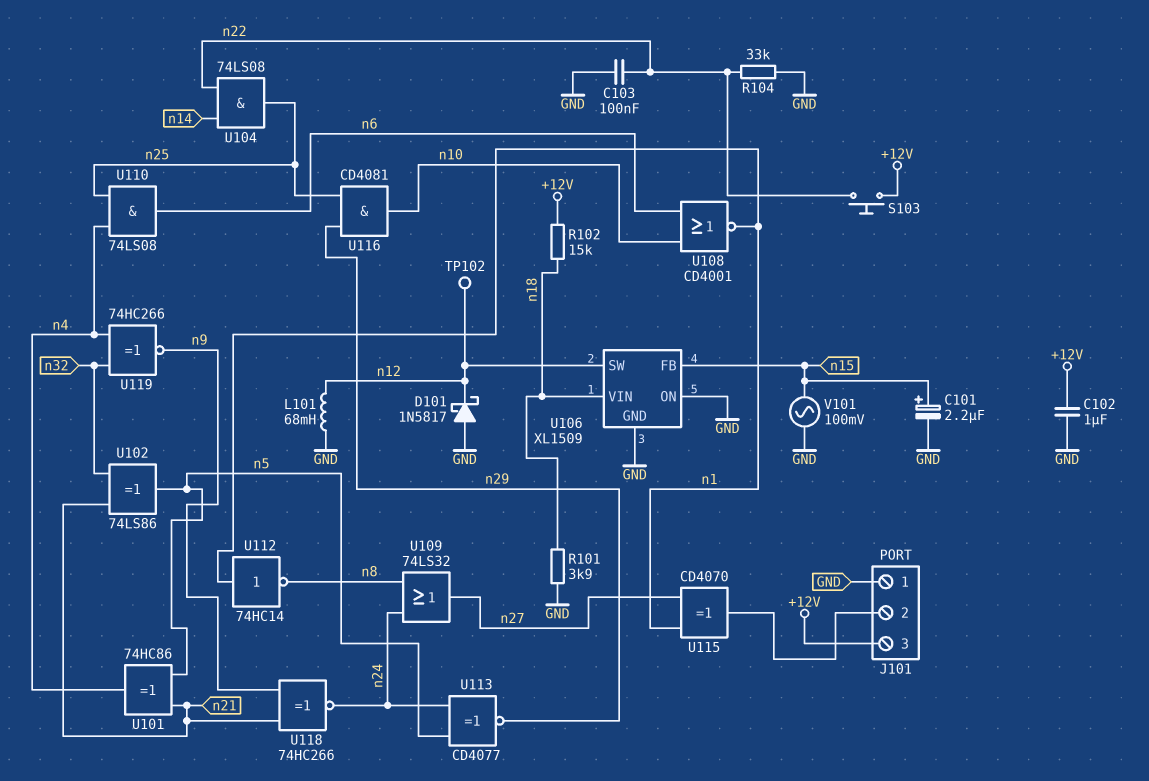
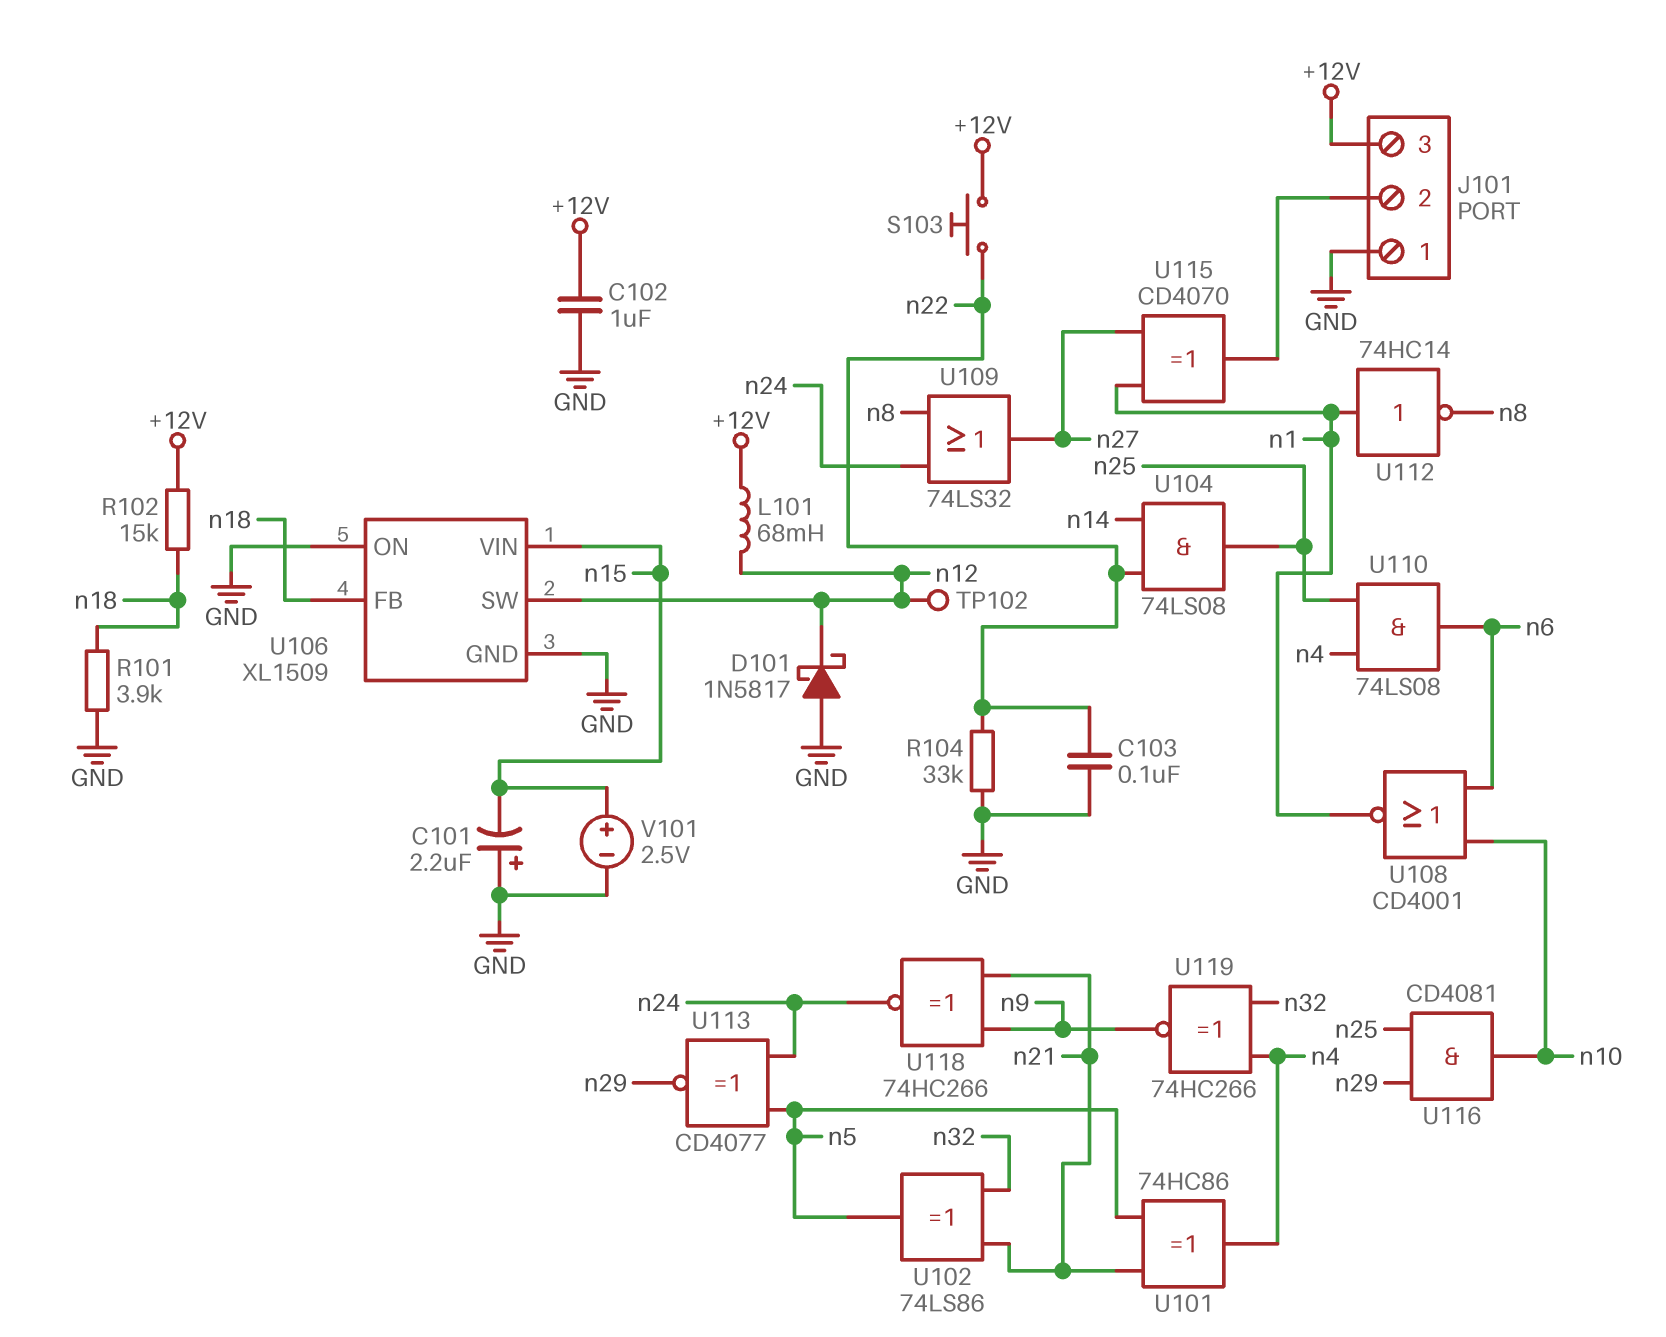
C101: 2.2uF (plus n15, minus GND) -> 2.2uF (plus GND, minus n15)
L101: 68mH (GND, n12) -> 68mH (+12V, n12)
U106 pin FB: n15 -> n18
U106 pin VIN: n18 -> n15
V101: AC 100mV (GND, n15) -> 2.5V (plus n15, minus GND)

